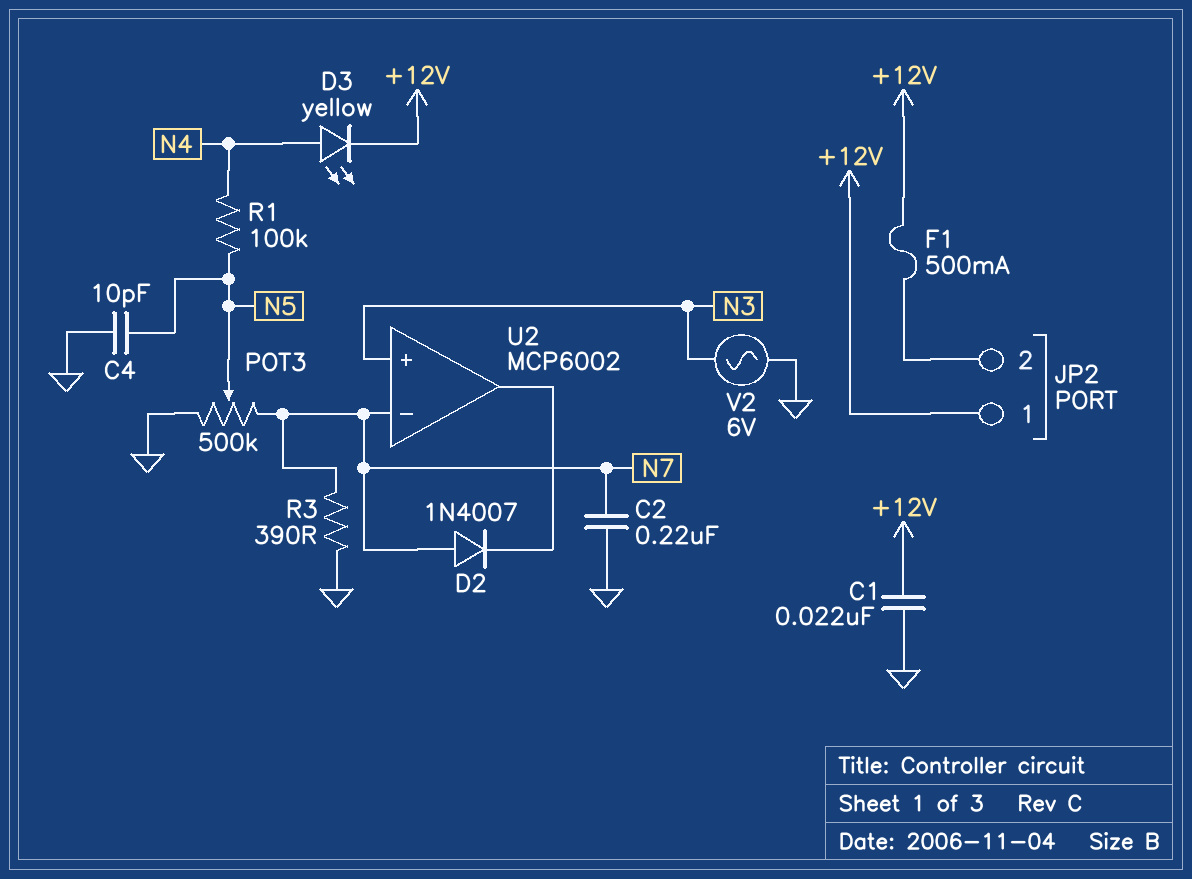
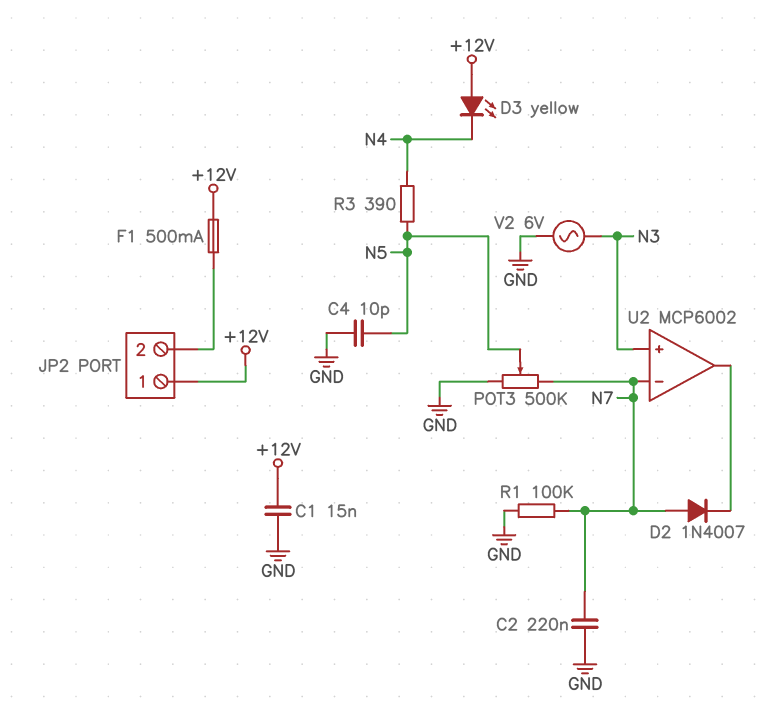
C1: 22nF (+12V, GND) -> 15nF (+12V, GND)
D3: LED yellow (A N4, K +12V) -> LED yellow (A +12V, K N4)
R1: 100k (N4, N5) -> 100k (GND, N7)
R3: 390 (GND, N7) -> 390 (N4, N5)

